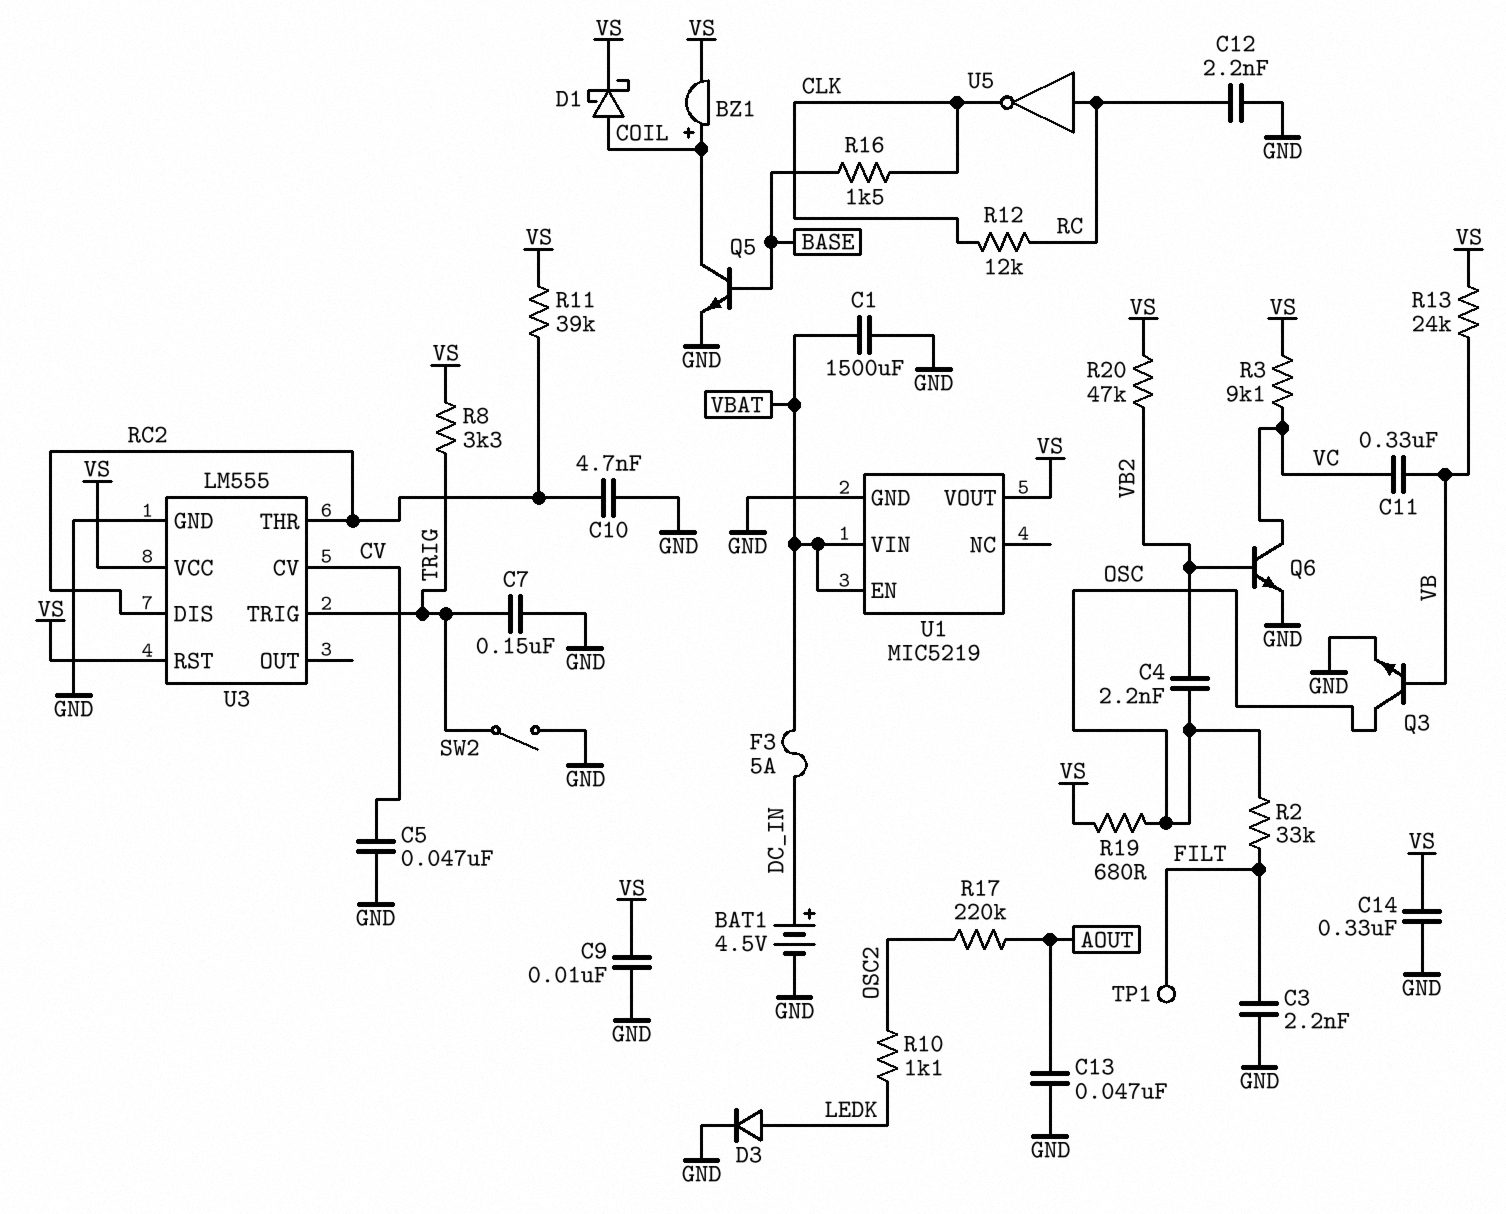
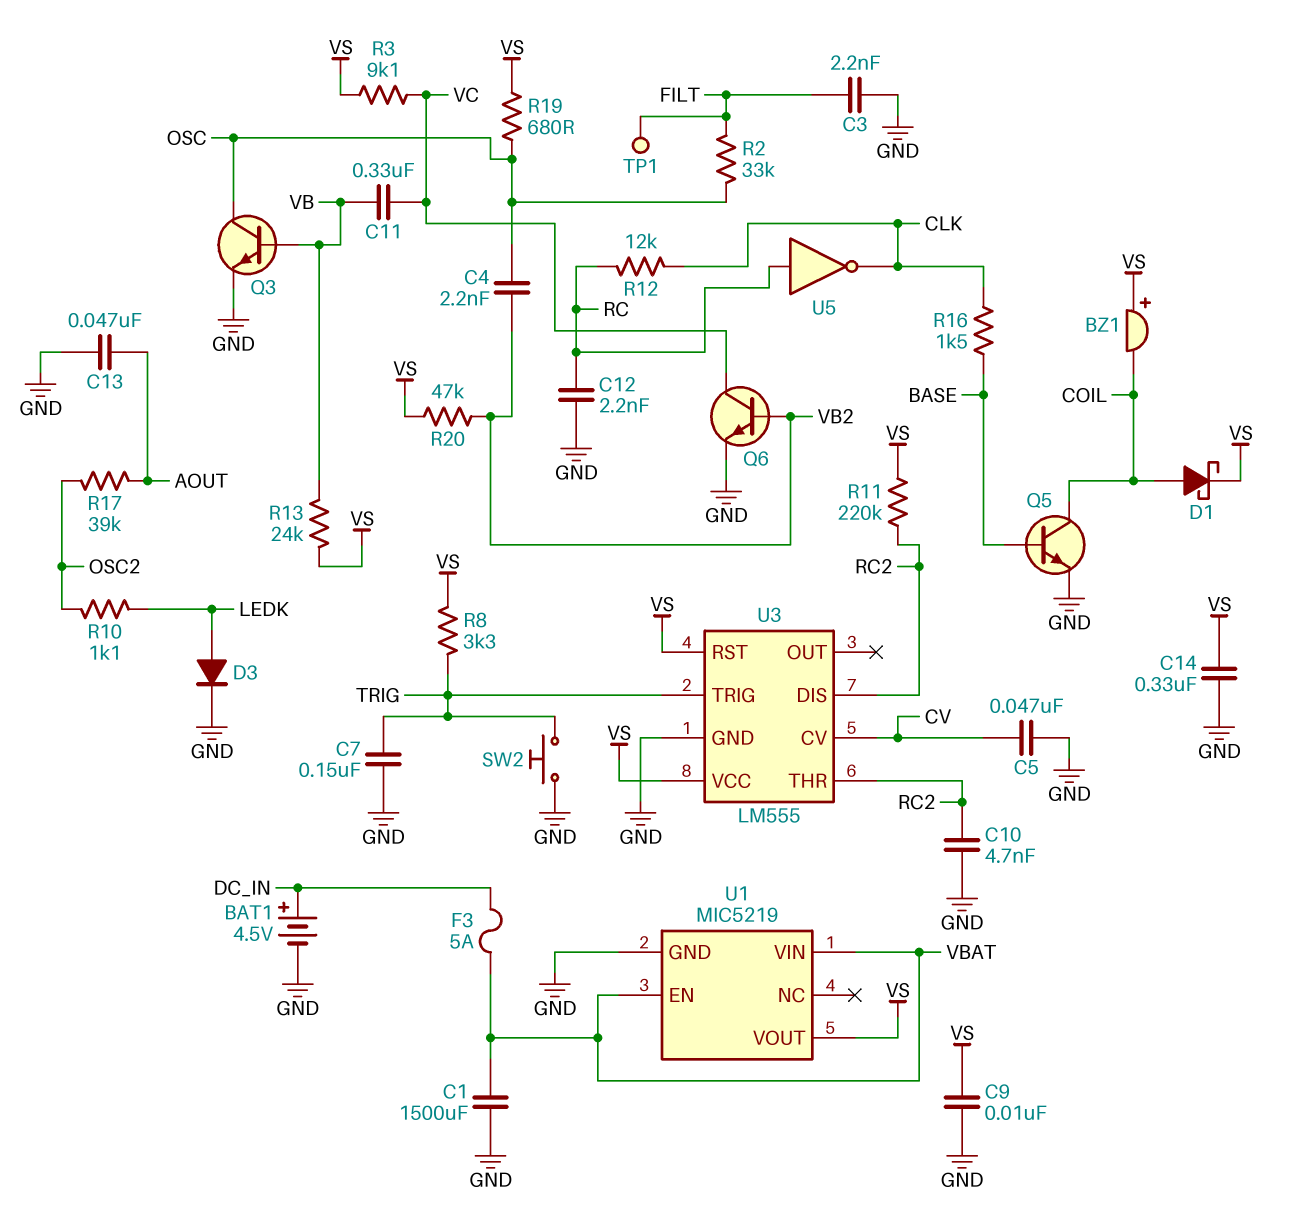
BZ1: buzzer (plus COIL, minus VS) -> buzzer (plus VS, minus COIL)
R11: 39k (RC2, VS) -> 220k (RC2, VS)
R17: 220k (AOUT, OSC2) -> 39k (AOUT, OSC2)
SW2: switch (GND, TRIG) -> button (GND, TRIG)

